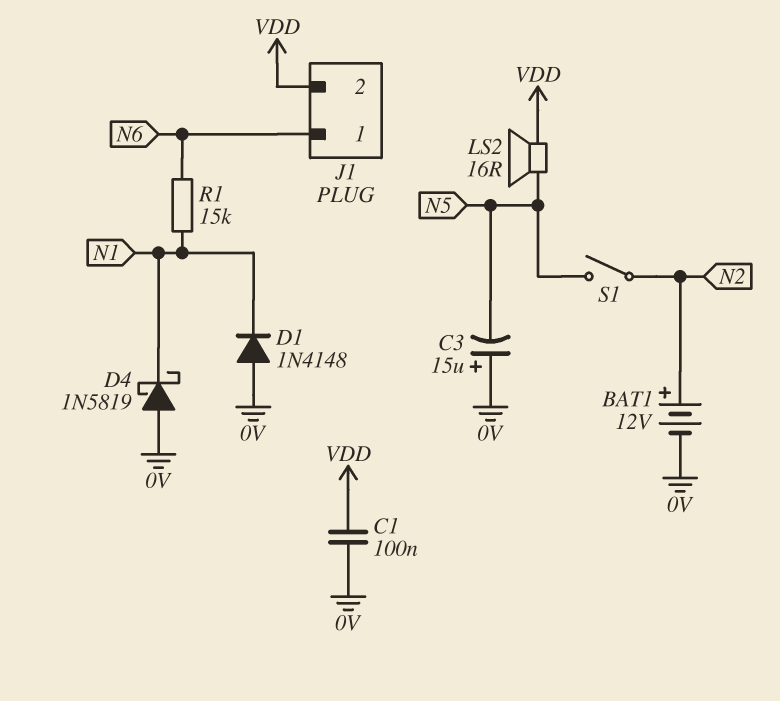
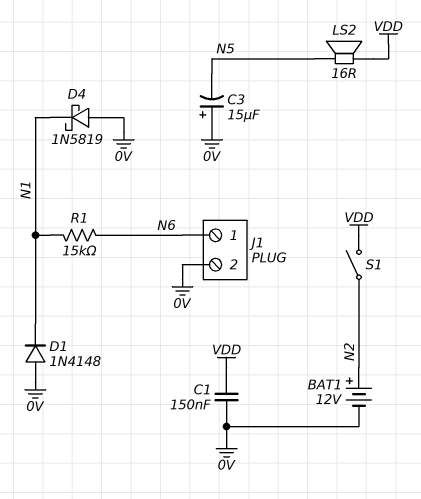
C1: 100nF (0V, VDD) -> 150nF (0V, VDD)
J1 pin 2: VDD -> 0V
S1: switch (N2, N5) -> switch (N2, VDD)

